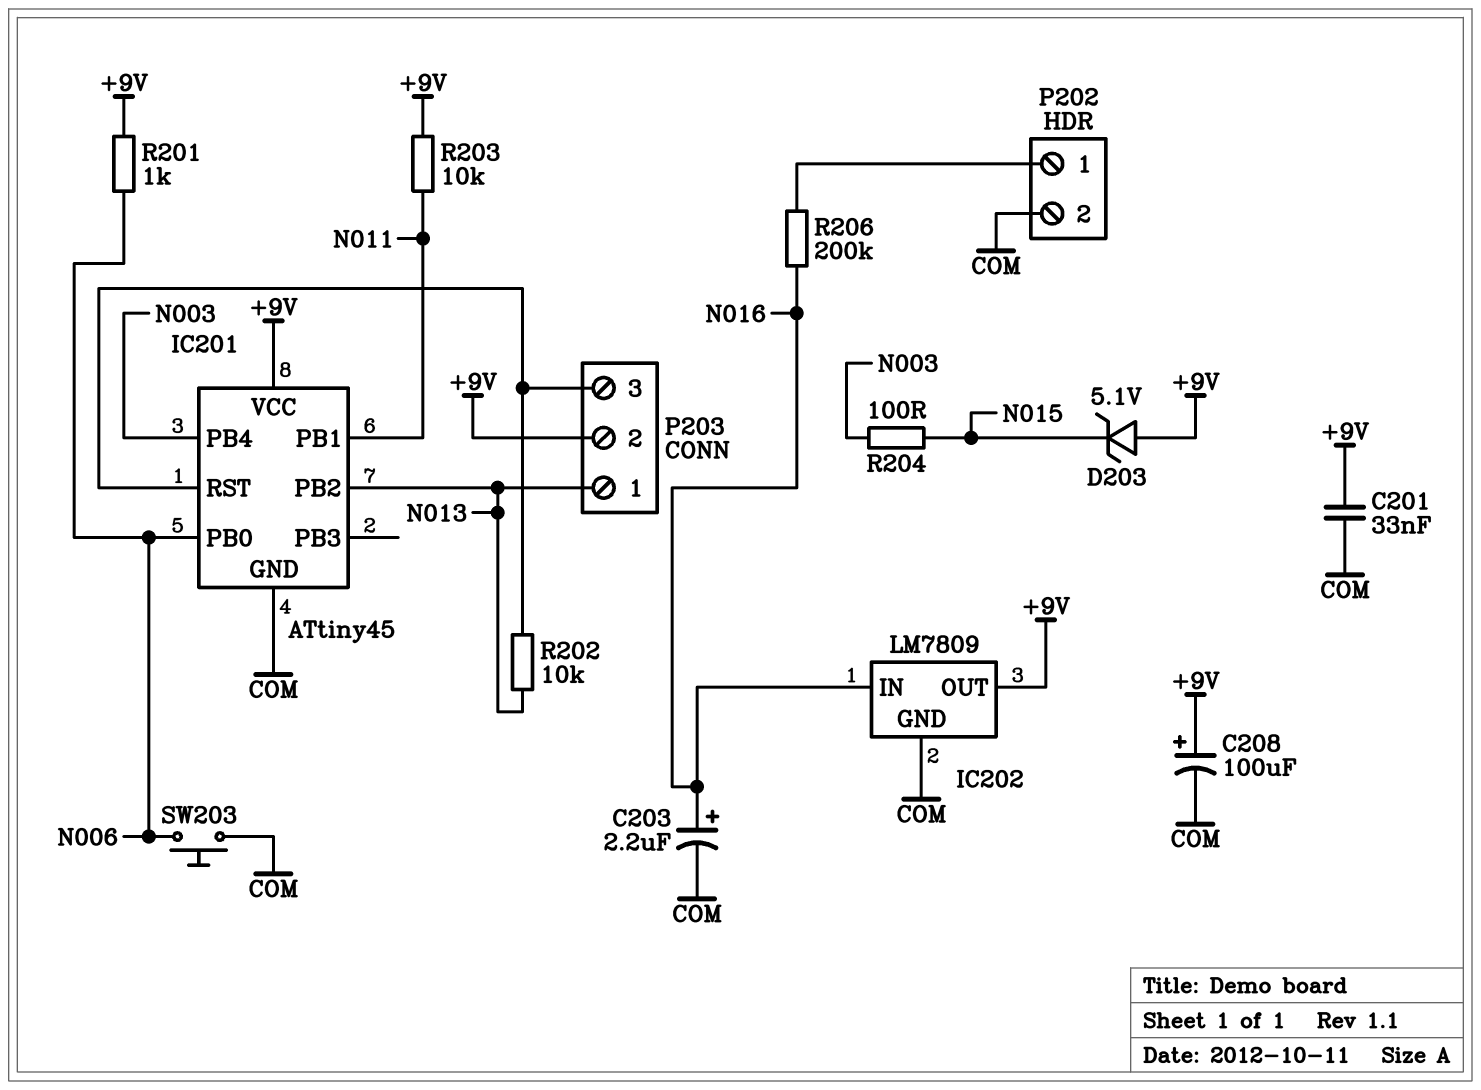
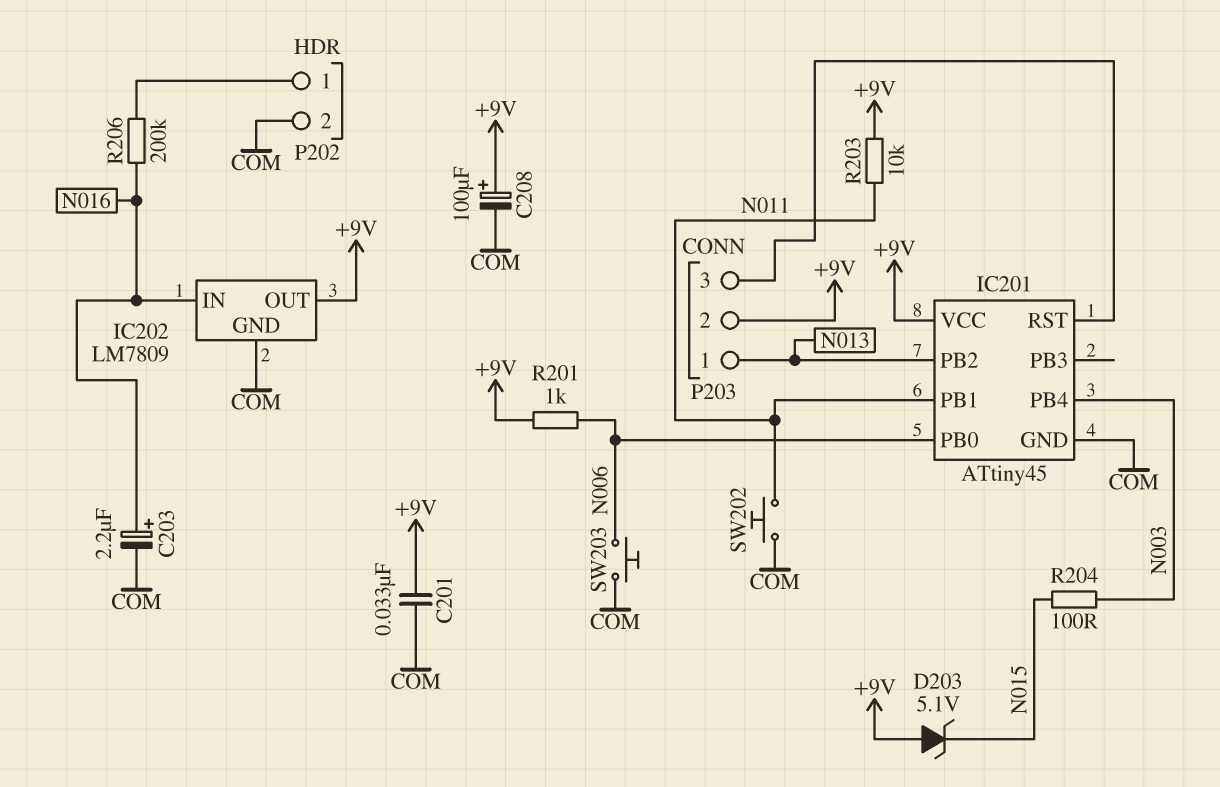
R202: 10k (IC201/RST, N013) -> none
SW202: none -> button (COM, N011)

